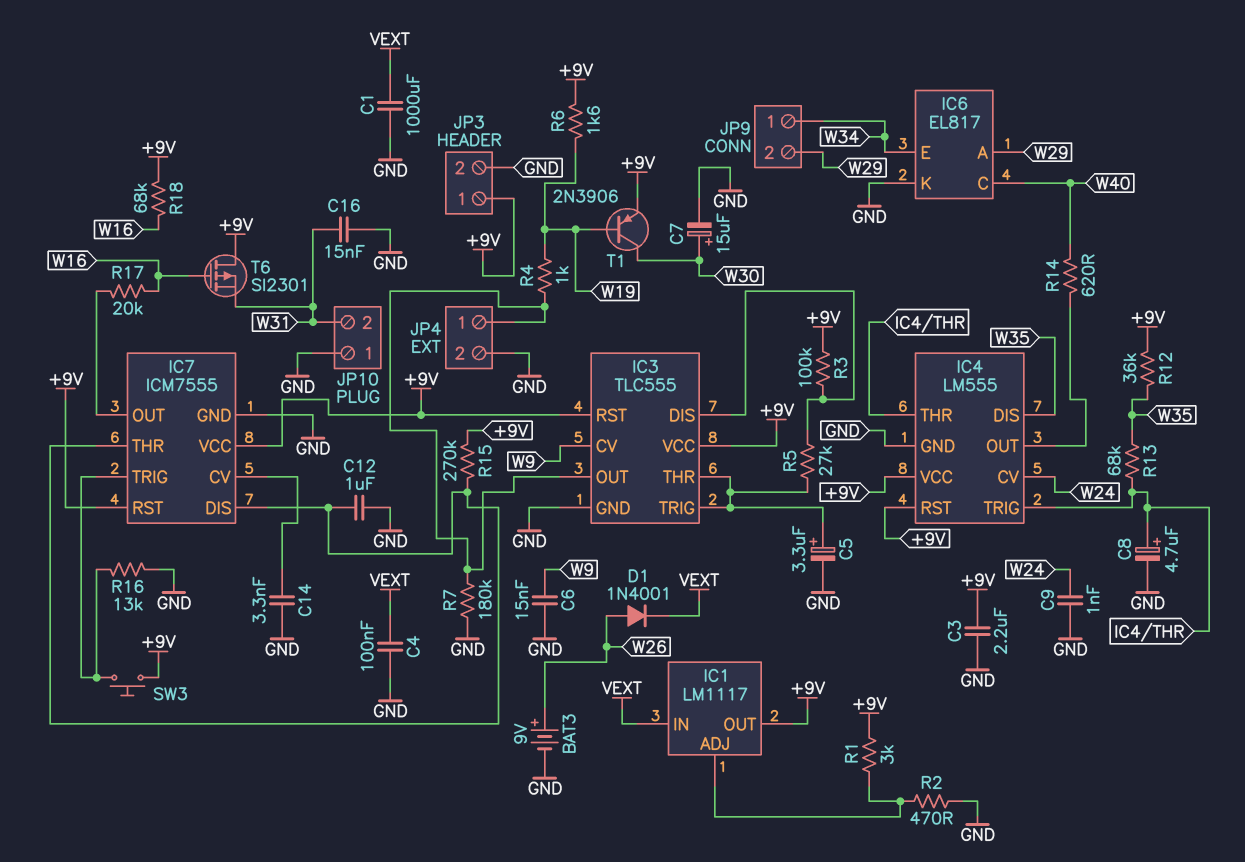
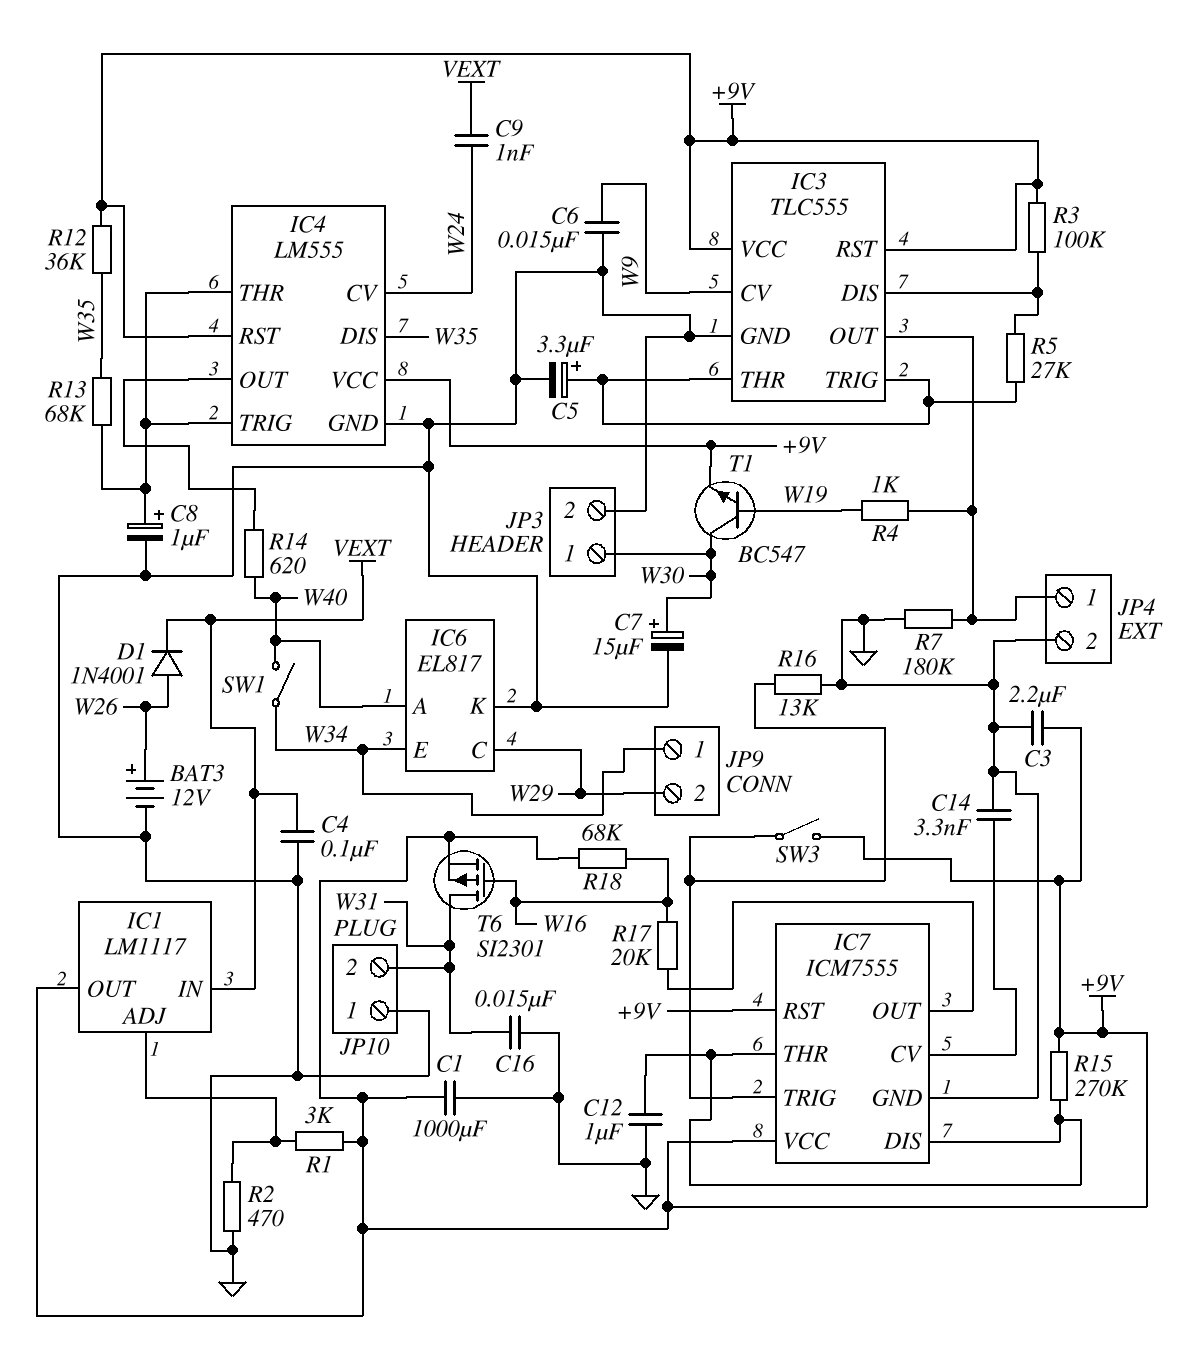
BAT3: 9V (plus W26, minus GND) -> 12V (plus W26, minus GND)
C1: 1000uF (GND, VEXT) -> 1000uF (+9V, GND)
C8: 4.7uF (plus IC4/THR, minus GND) -> 1uF (plus IC4/THR, minus GND)
C9: 1nF (GND, W24) -> 1nF (VEXT, W24)
IC6 pin A: W29 -> W40
IC6 pin C: W40 -> W29
JP3 pin 1: +9V -> W30
R6: 1.6k (+9V, W19) -> none
SW1: none -> switch (W34, W40)
SW3: button (+9V, IC7/TRIG) -> switch (+9V, IC7/TRIG)
T1: PNP 2N3906 (B W19, C W30, E +9V) -> NPN BC547 (B W19, C W30, E +9V)
T6: PMOS SI2301 (G W16, D +9V, S W31) -> PMOS SI2301 (G W16, D W31, S +9V)

